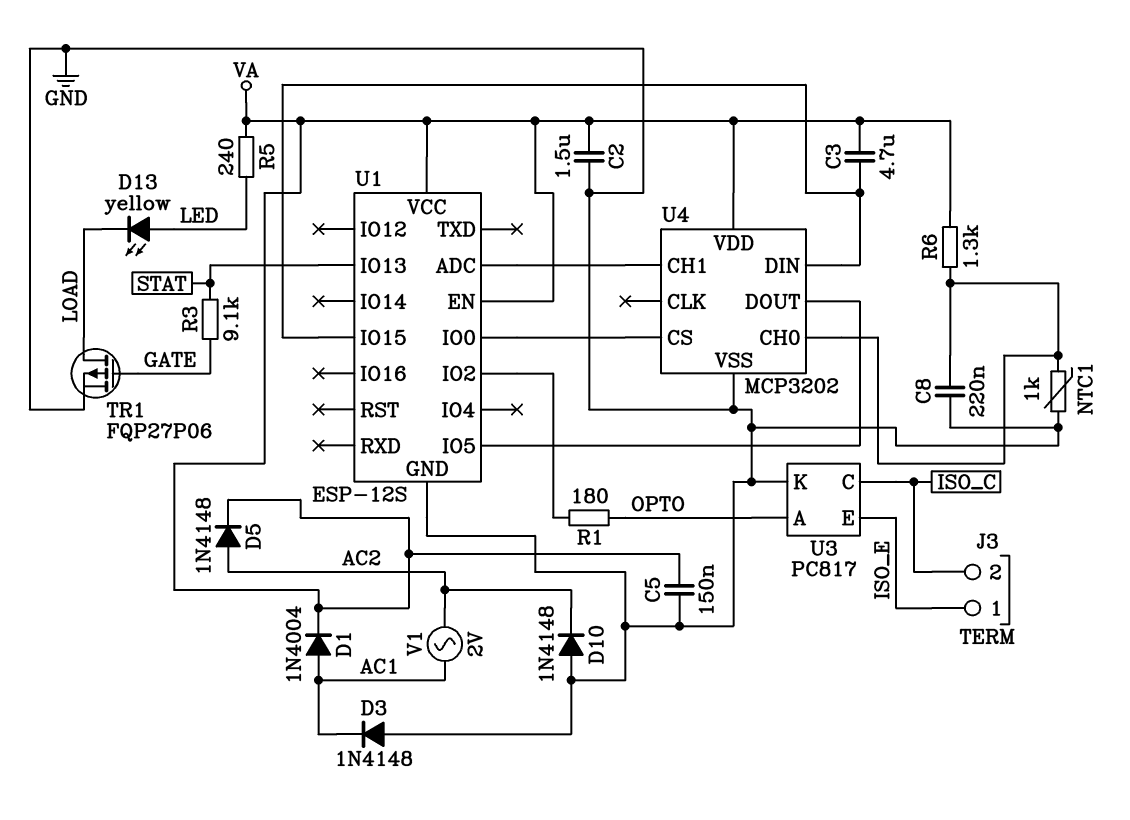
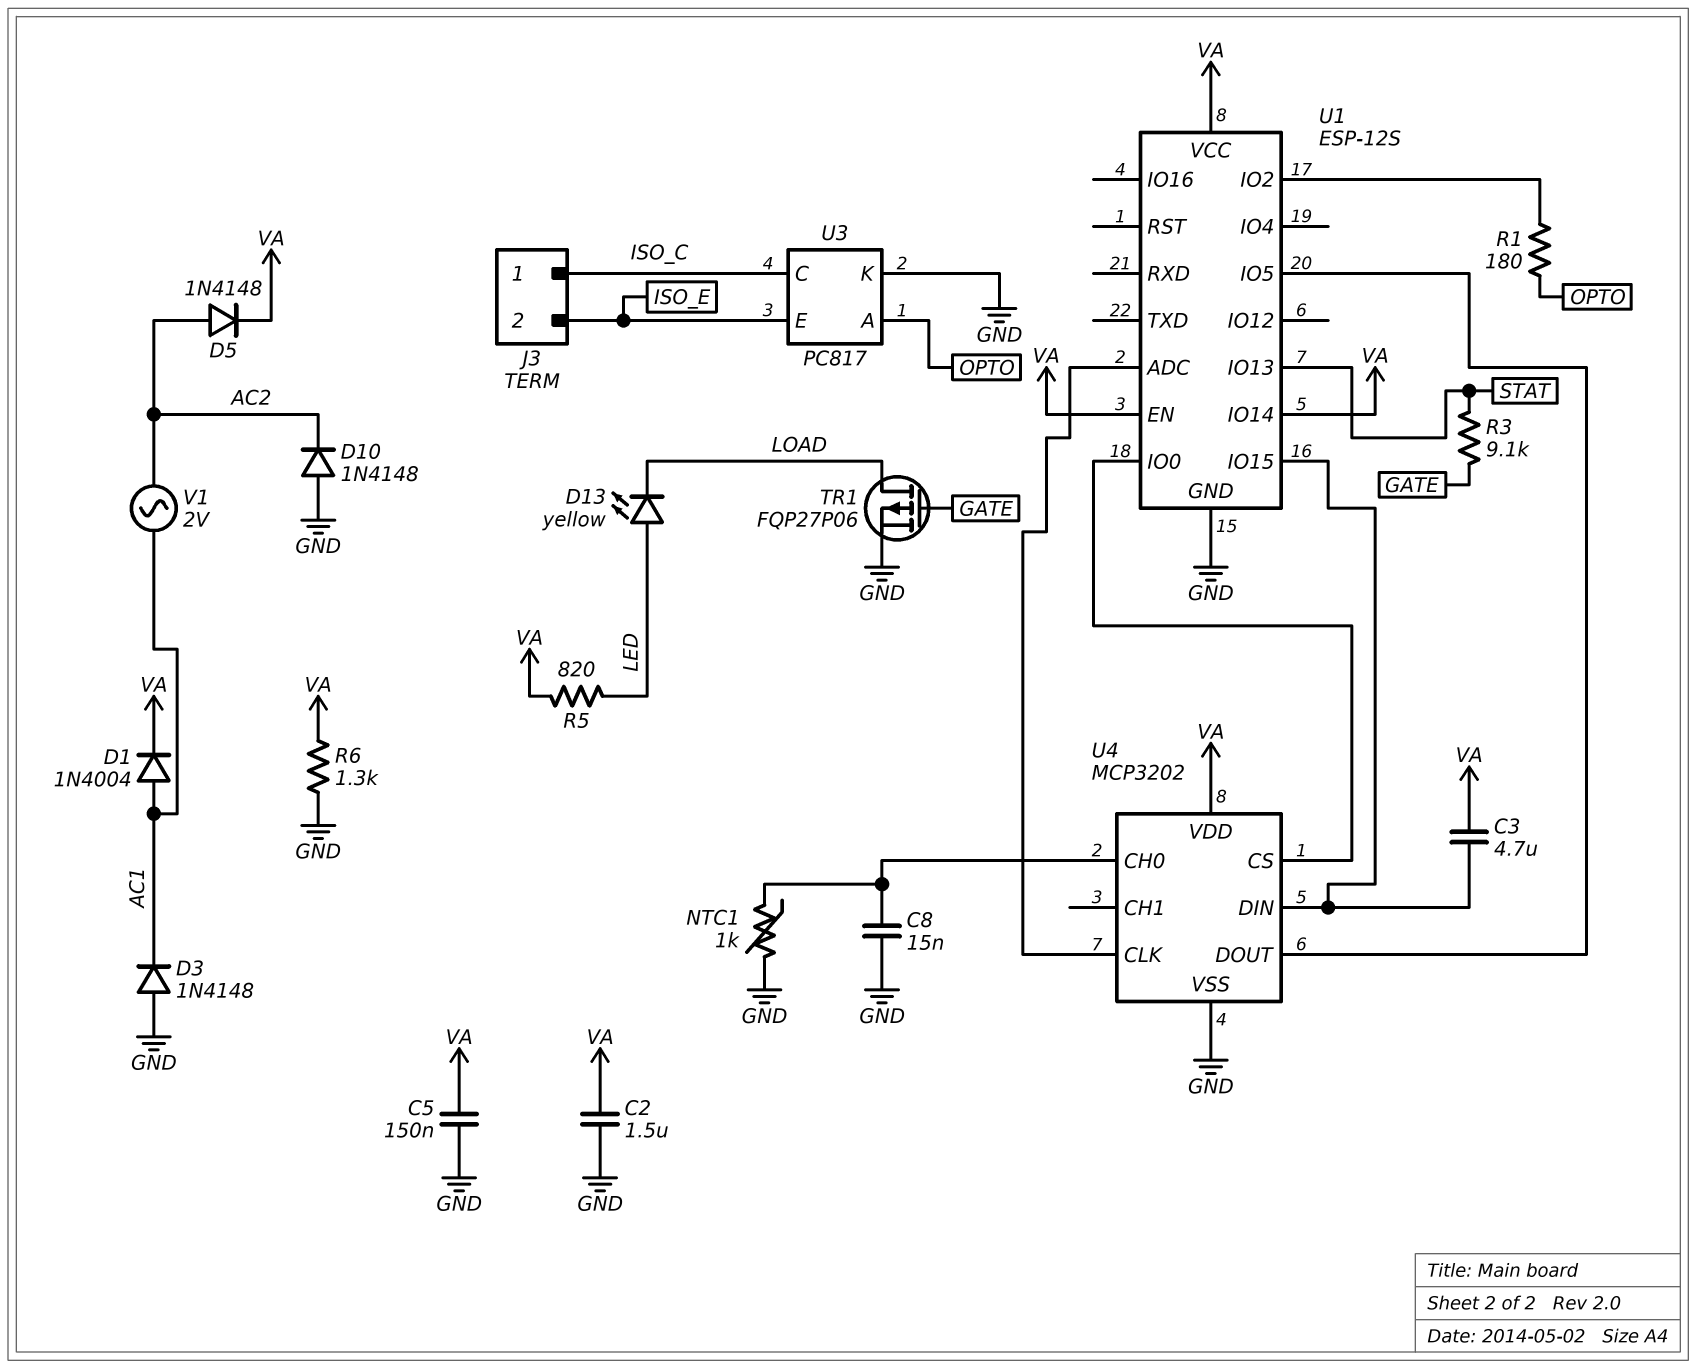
C8: 220nF (GND, U4/CH0) -> 15nF (GND, U4/CH0)
J3 pin 1: ISO_E -> ISO_C
J3 pin 2: ISO_C -> ISO_E
R5: 240 (LED, VA) -> 820 (LED, VA)
R6: 1.3k (U4/CH0, VA) -> 1.3k (GND, VA)
U1 pin IO14: none -> VA
U4 pin CH1: U1/ADC -> none
U4 pin CLK: none -> U1/ADC

